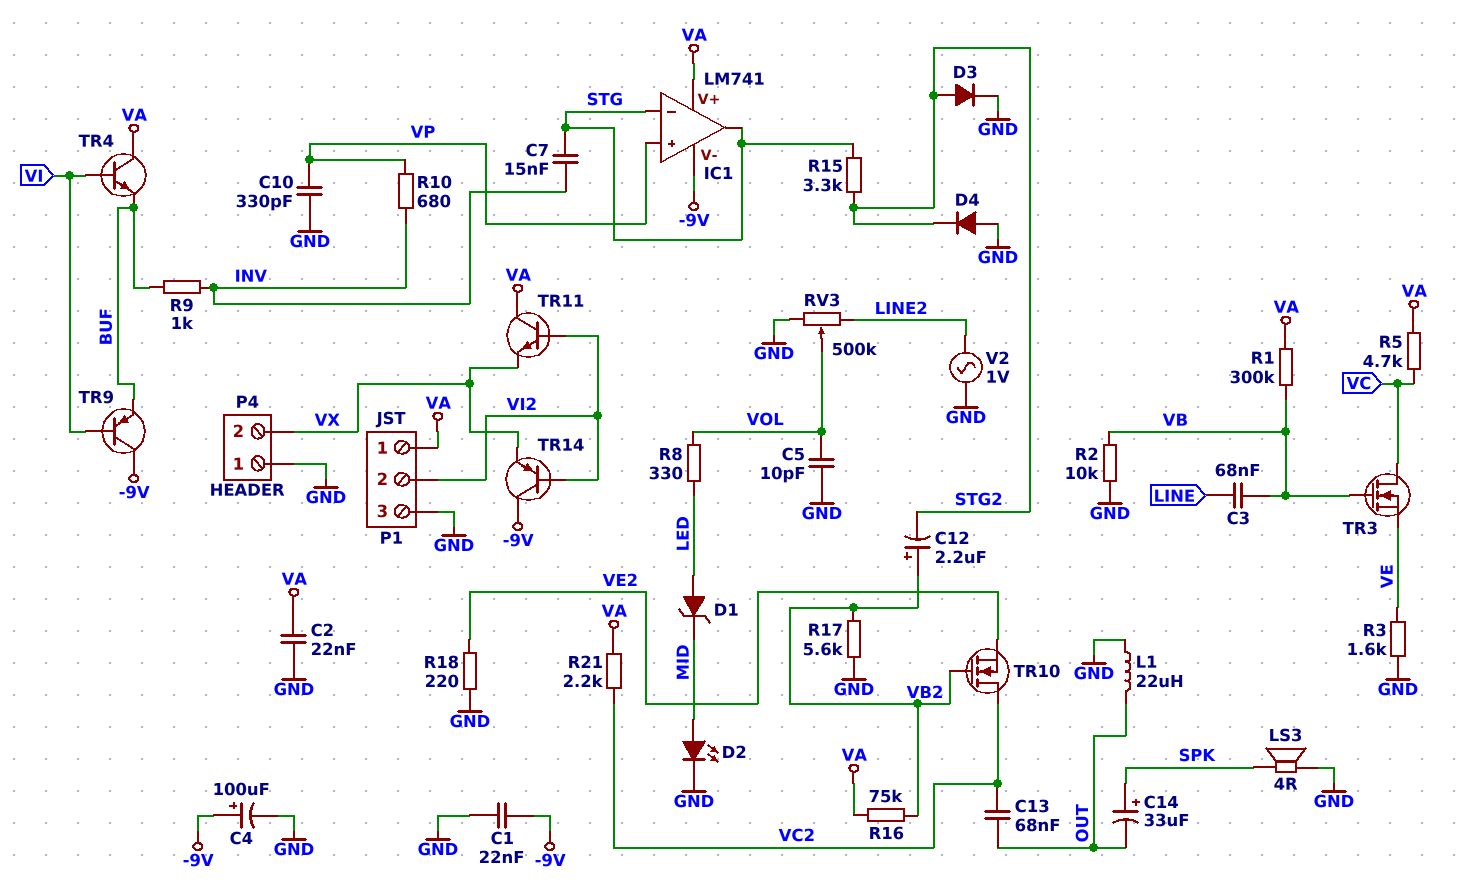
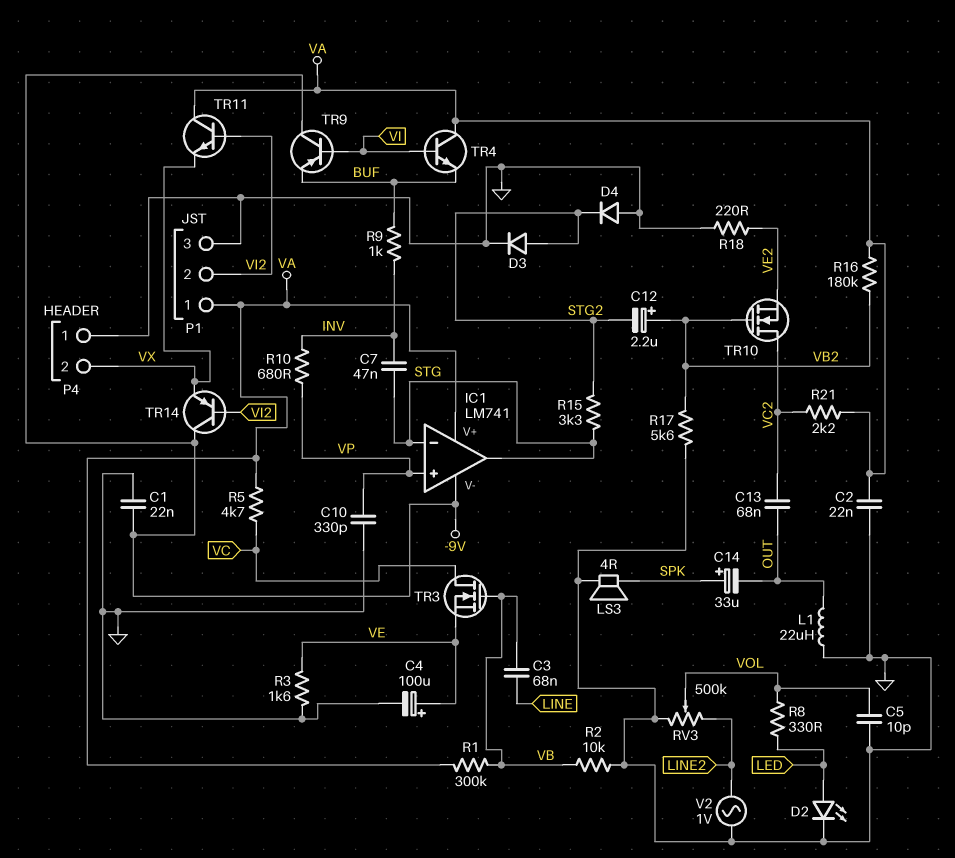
C4: 100uF (plus -9V, minus GND) -> 100uF (plus VE, minus GND)
C7: 15nF (INV, STG) -> 47nF (INV, STG)
D1: zener (A LED, K MID) -> none
D2: LED (A MID, K GND) -> LED (A LED, K GND)
R16: 75k (VA, VB2) -> 180k (VA, VB2)

